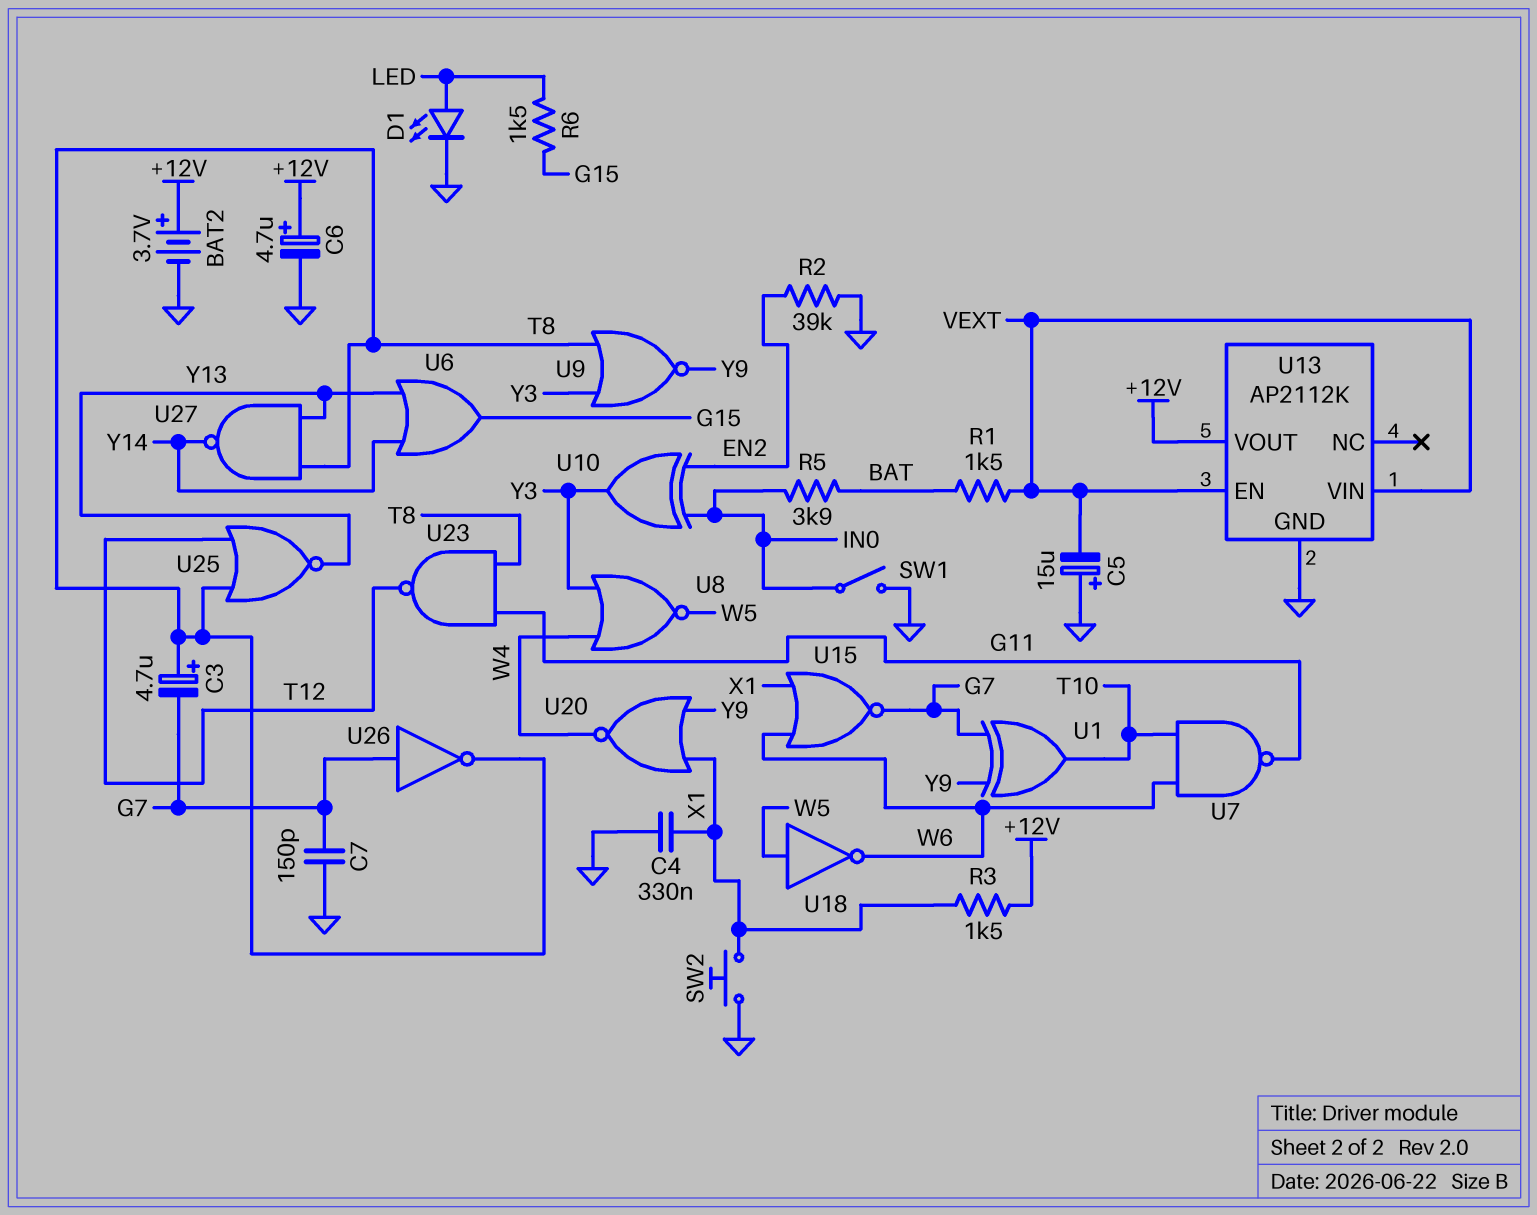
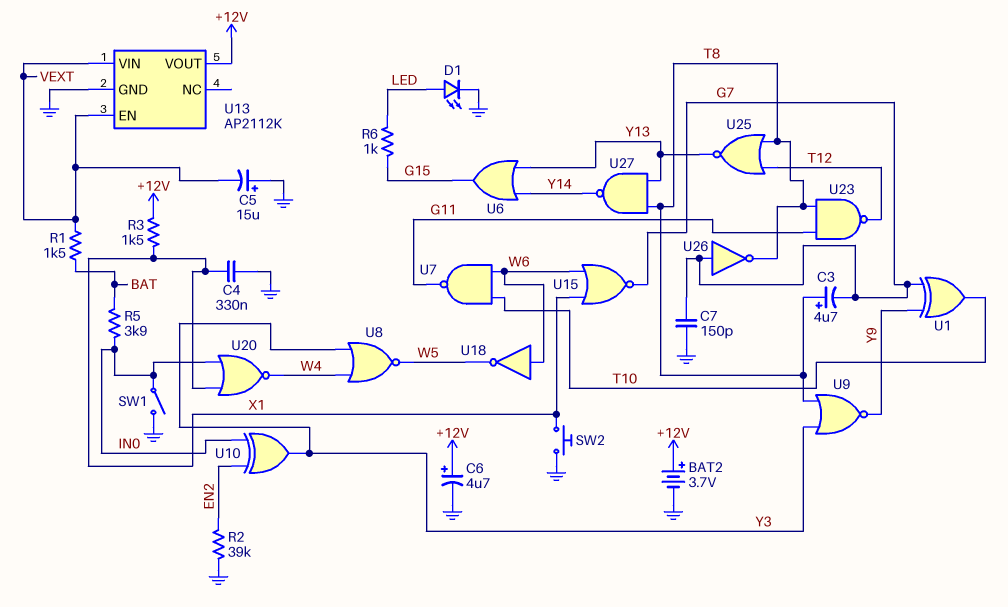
R6: 1.5k (G15, LED) -> 1k (G15, LED)
U18: NOT (in W5, out W6) -> NOT (in W6, out W5)
U20: NOR (in X1, in Y9, out W4) -> NOR (in IN0, in X1, out W4)

